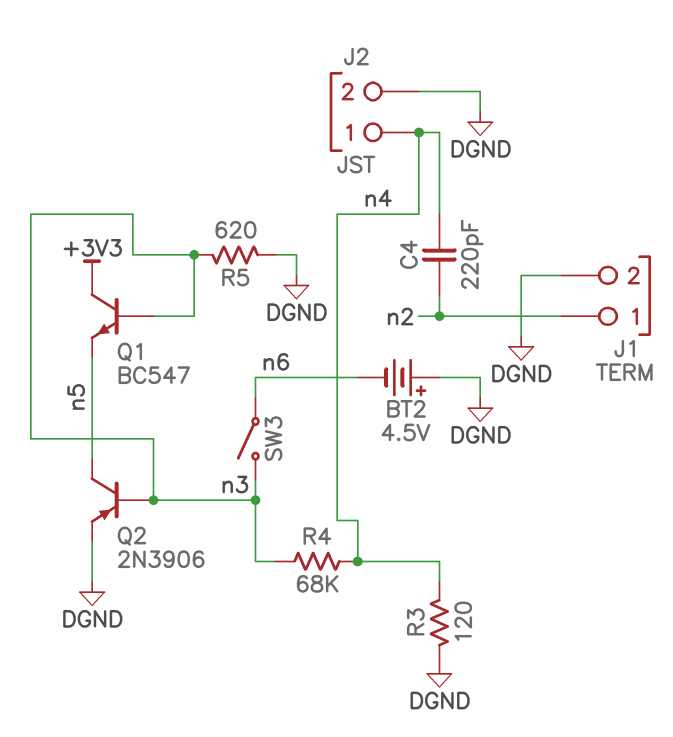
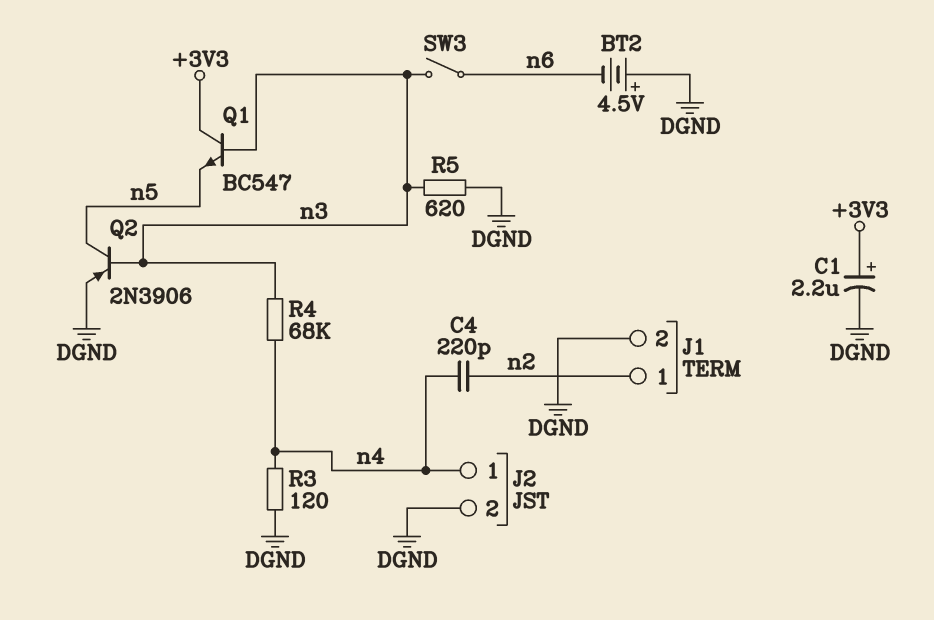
C1: none -> 2.2uF (plus +3V3, minus DGND)

